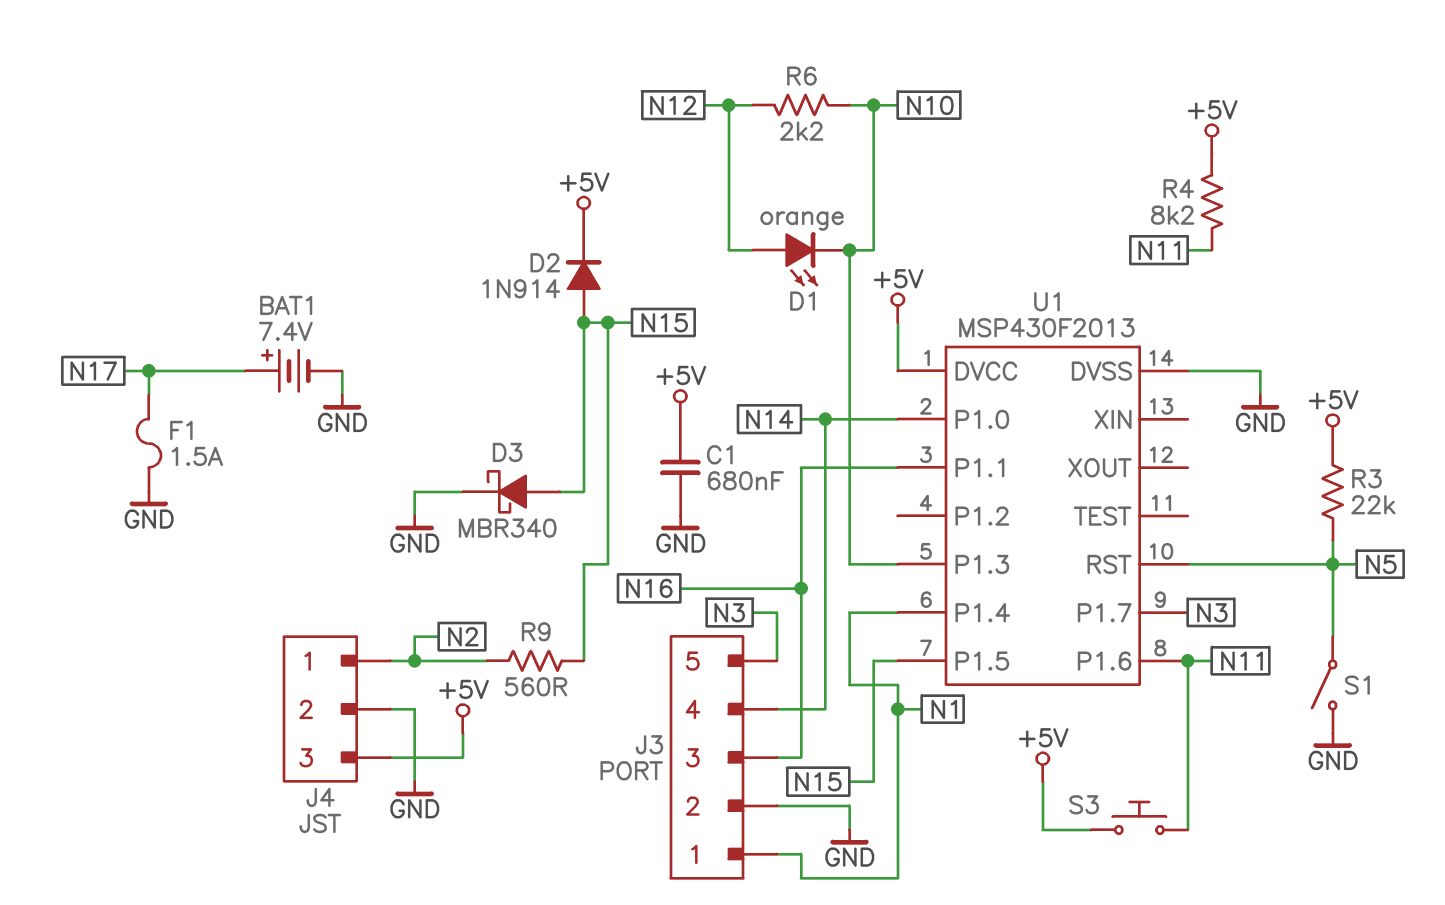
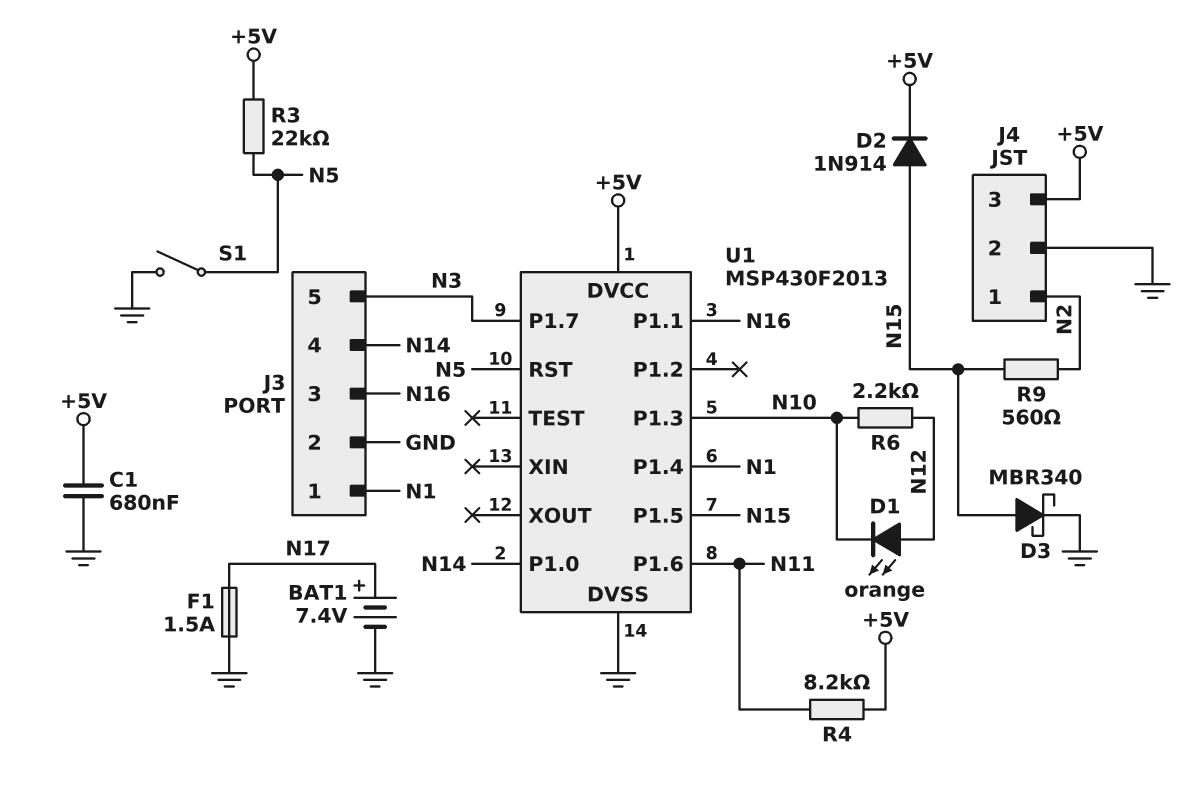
S3: button (+5V, N11) -> none

